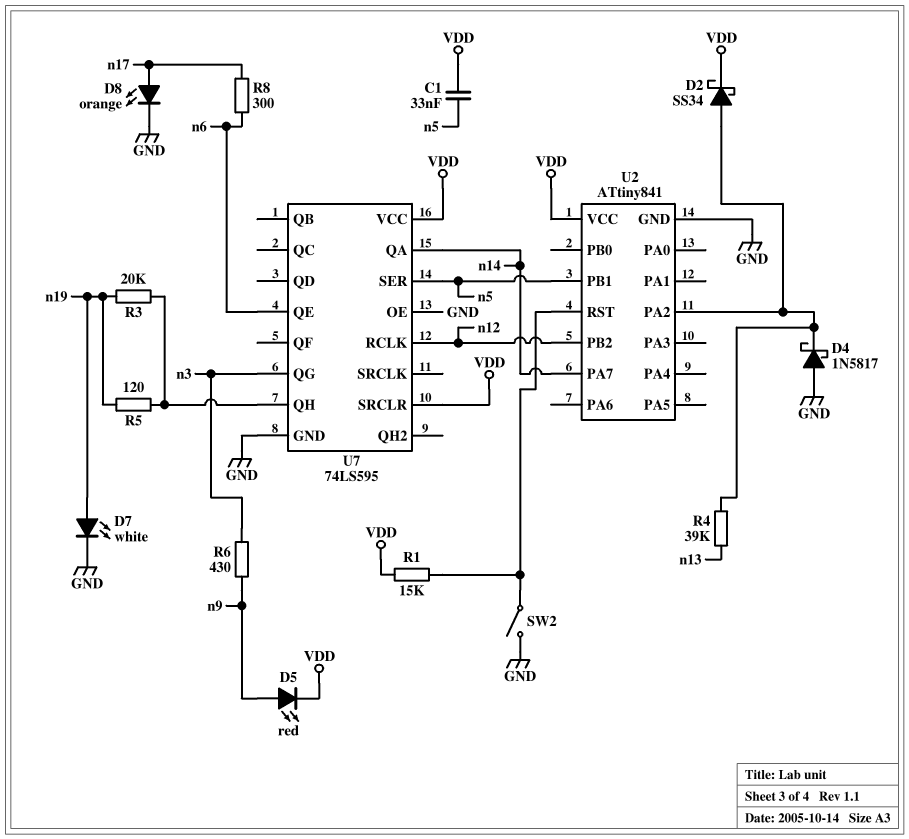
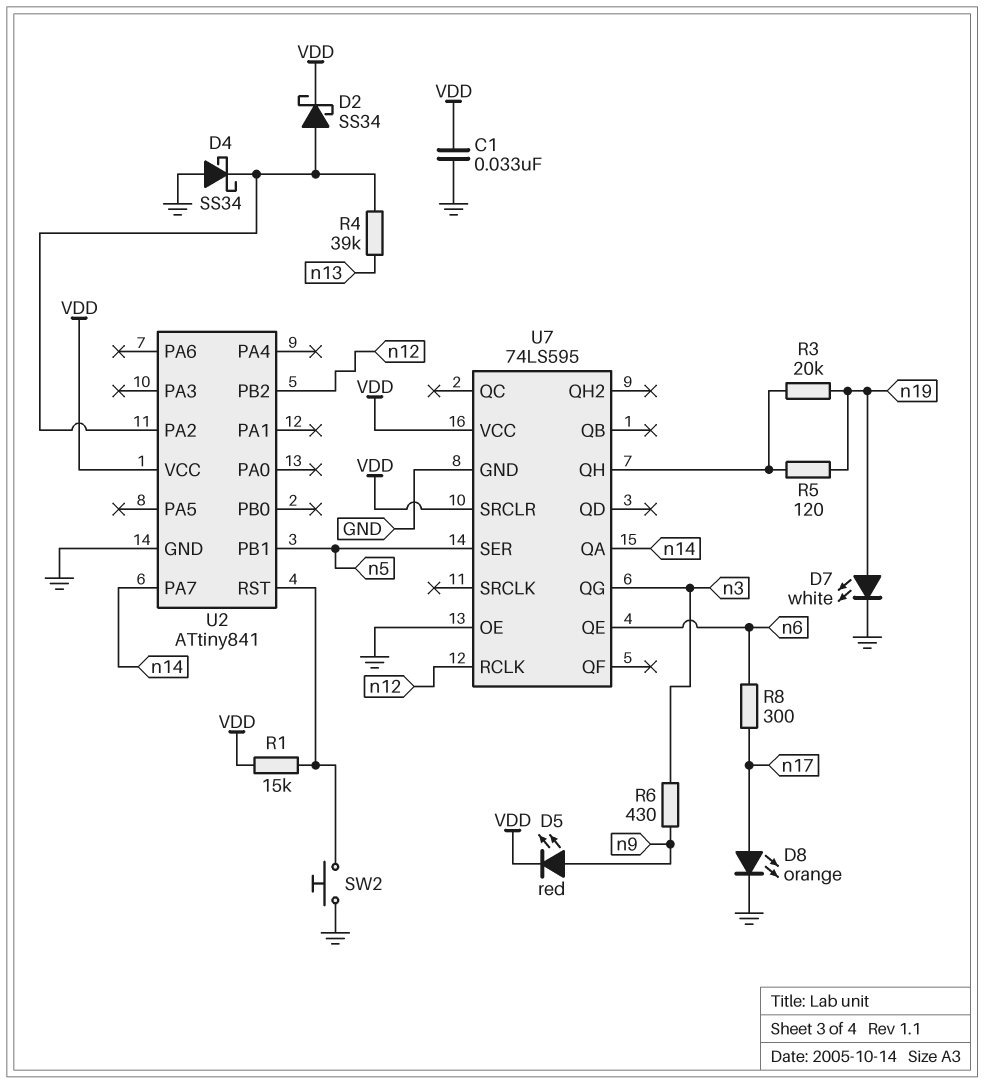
C1: 33nF (VDD, n5) -> 33nF (GND, VDD)
D4: schottky 1N5817 (A GND, K U2/PA2) -> schottky SS34 (A GND, K U2/PA2)
SW2: switch (GND, U2/RST) -> button (GND, U2/RST)

